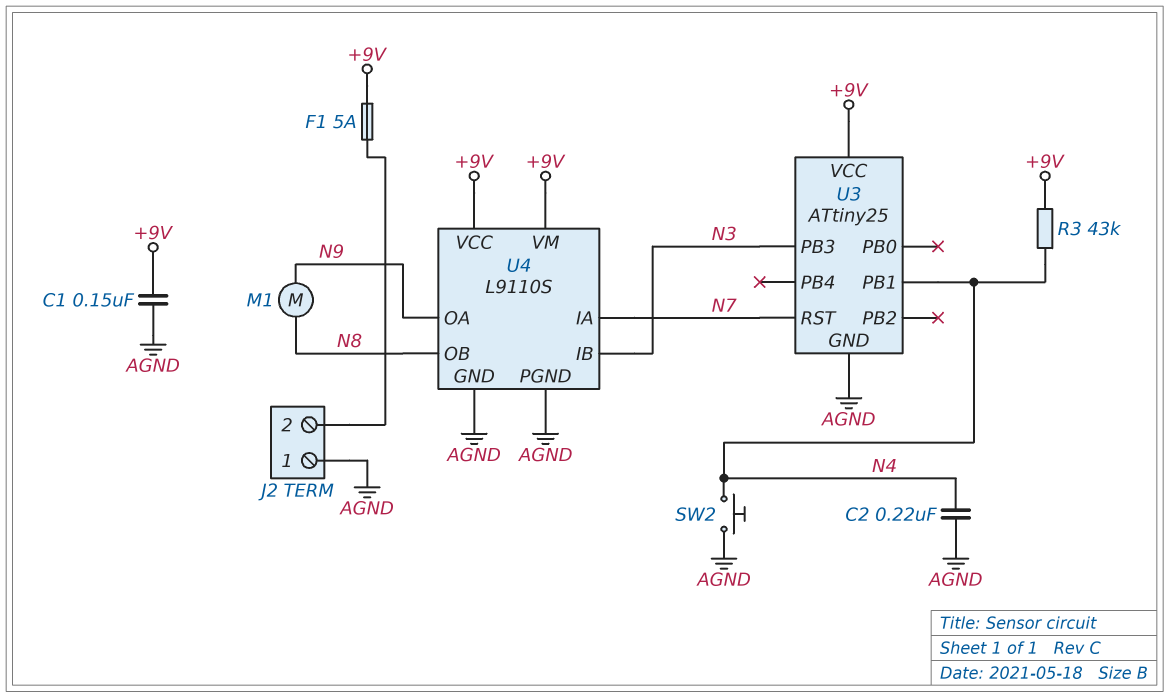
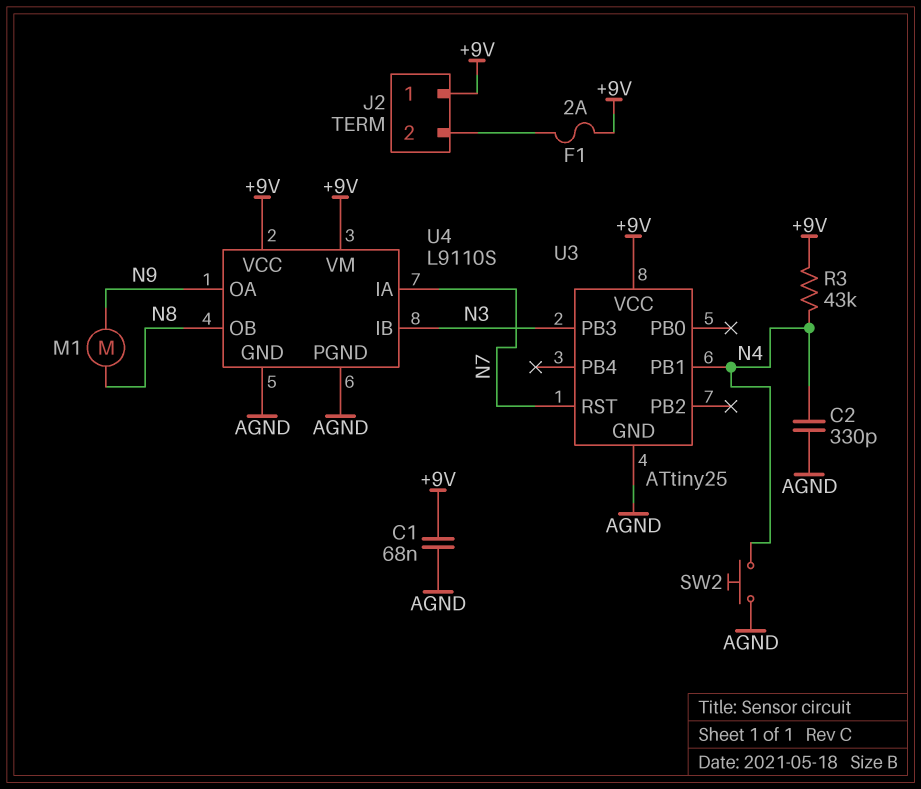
C1: 150nF (+9V, AGND) -> 68nF (+9V, AGND)
C2: 220nF (AGND, N4) -> 330pF (AGND, N4)
F1: 5A (+9V, J2/2) -> 2A (+9V, J2/2)
J2 pin 1: AGND -> +9V

